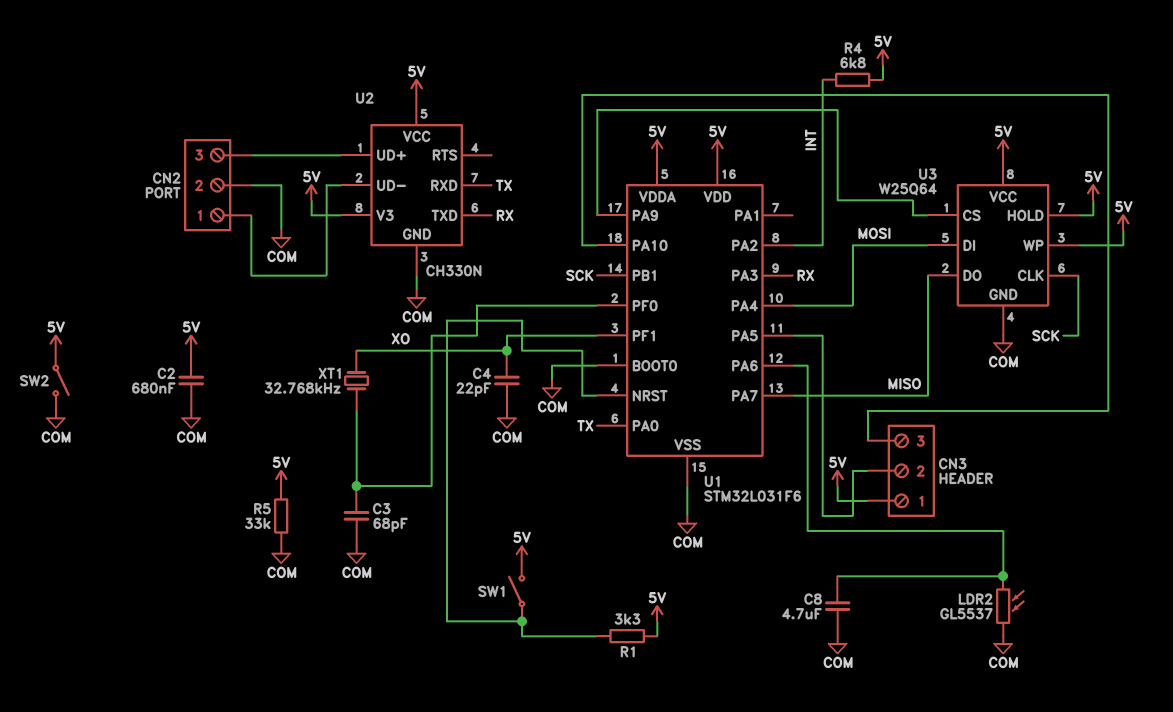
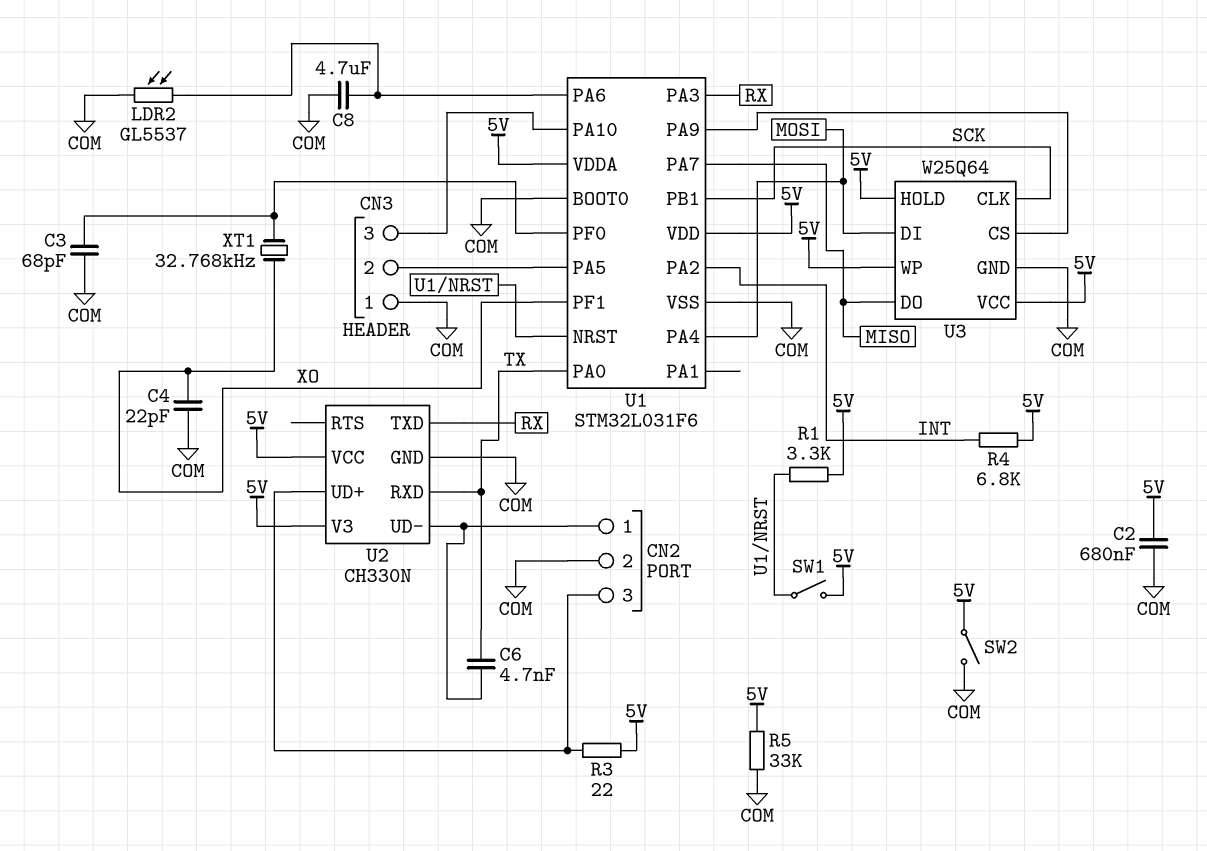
C6: none -> 4.7nF (CN2/1, TX)
CN3 pin 1: 5V -> COM
R3: none -> 22 (5V, CN2/3)

